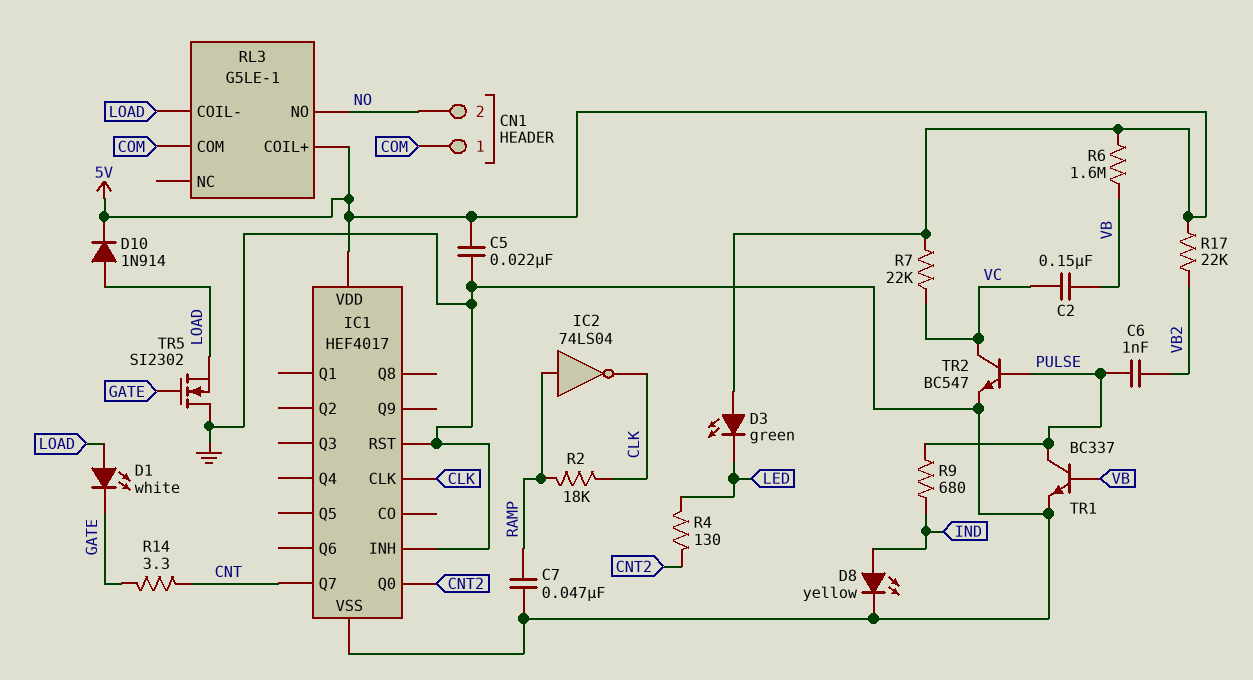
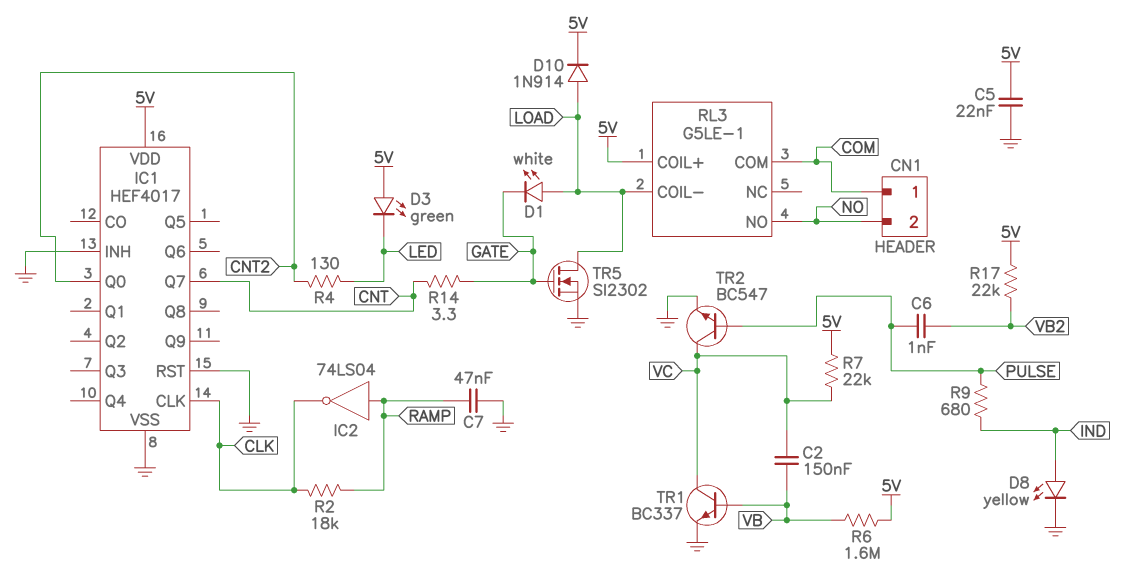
TR1: NPN BC337 (B VB, C PULSE, E GND) -> NPN BC337 (B VB, C VC, E GND)
TR5: NMOS SI2302 (G GATE, D GND, S LOAD) -> NMOS SI2302 (G GATE, D LOAD, S GND)

